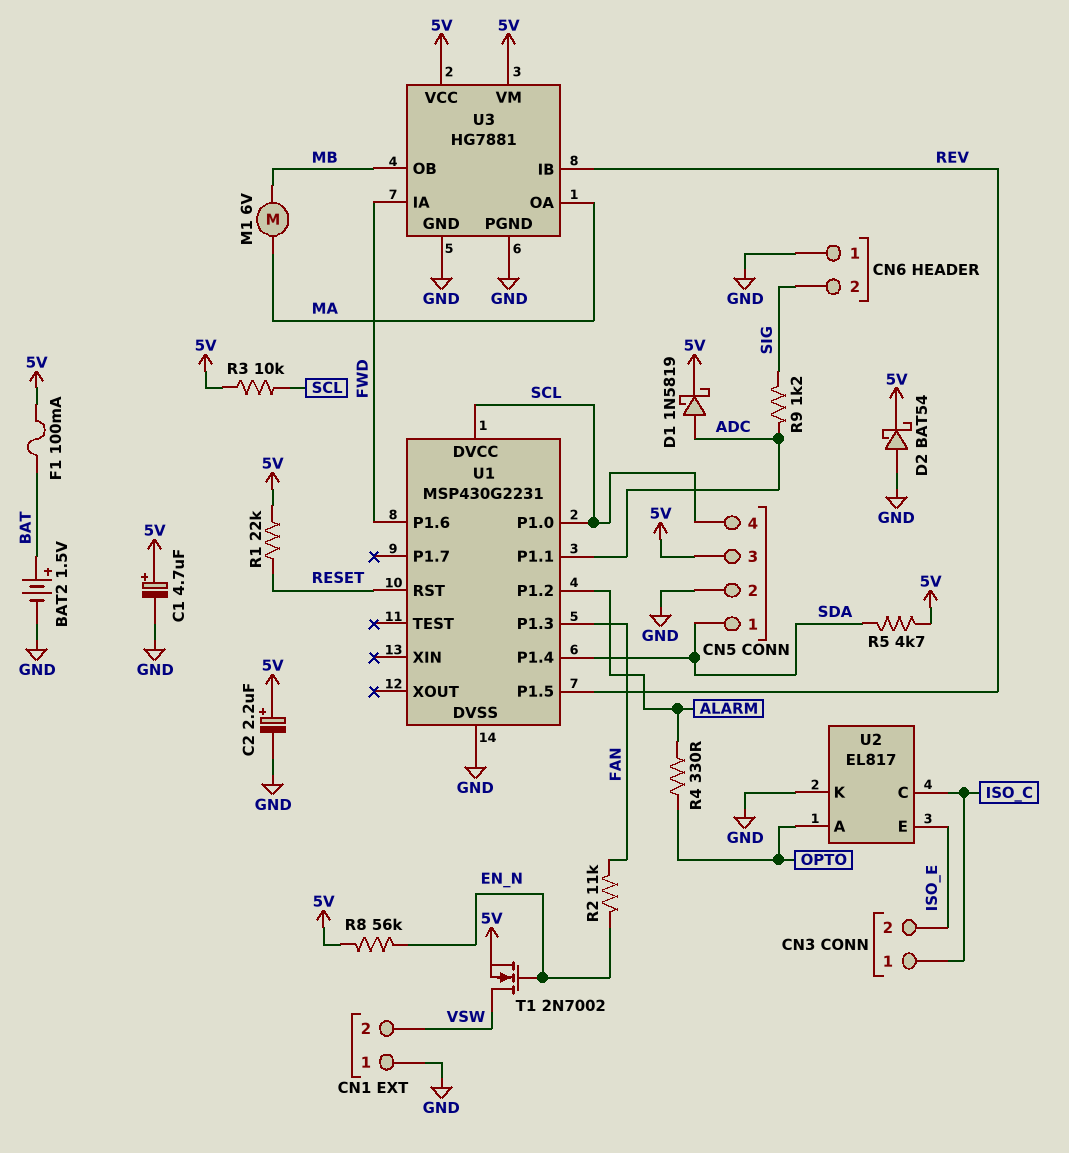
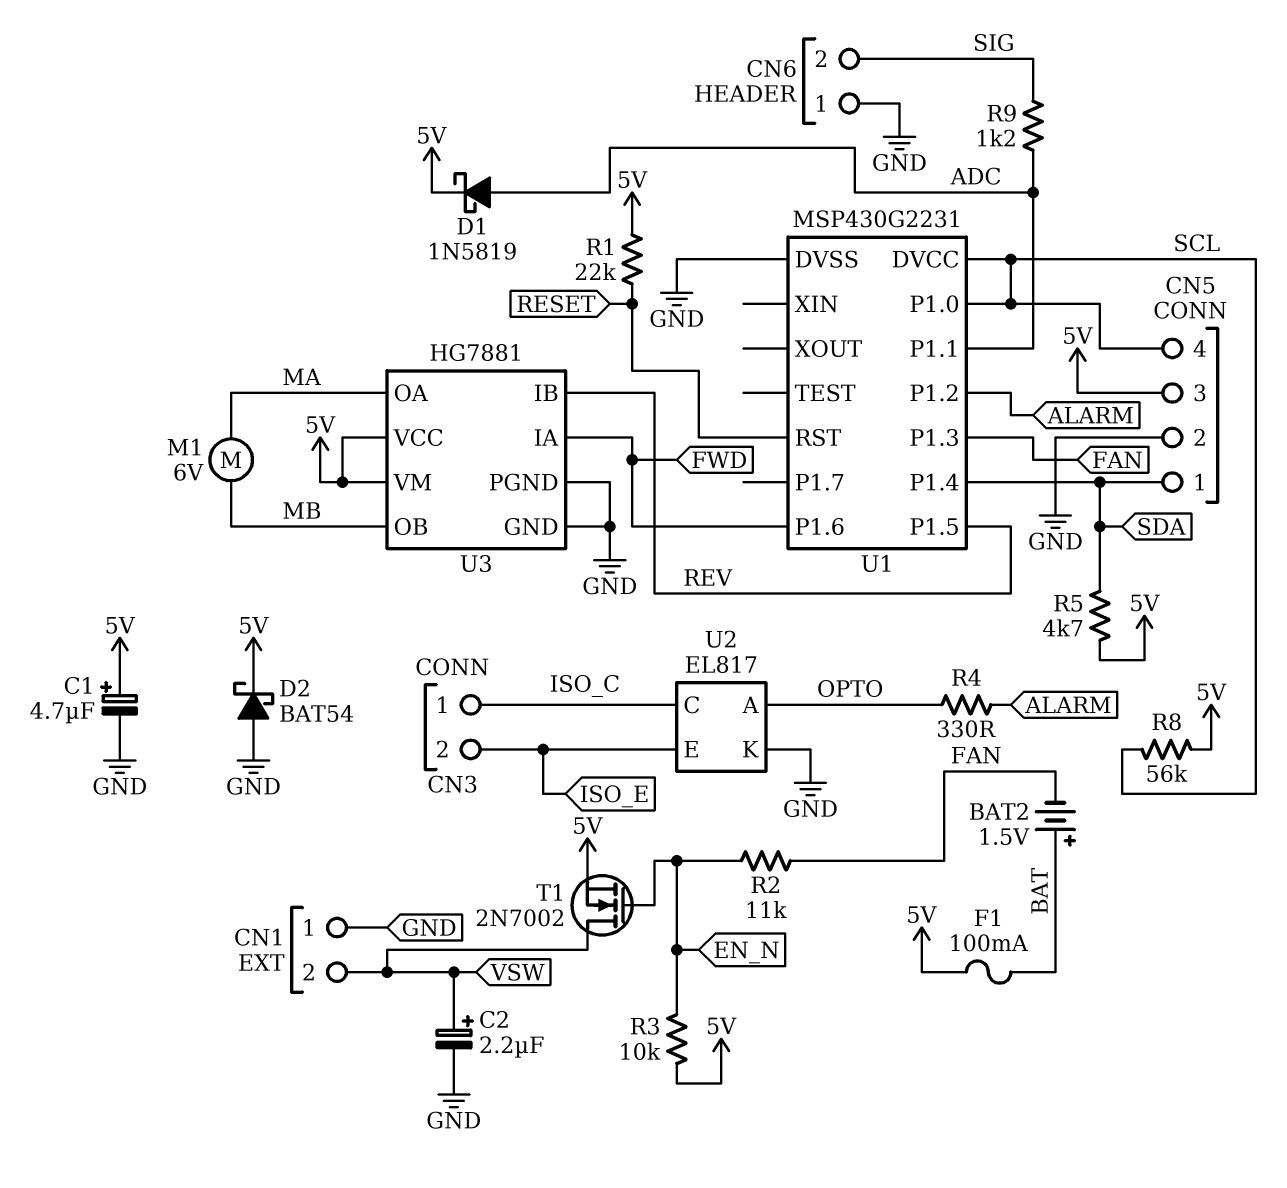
BAT2: 1.5V (plus BAT, minus GND) -> 1.5V (plus BAT, minus FAN)
C2: 2.2uF (plus 5V, minus GND) -> 2.2uF (plus VSW, minus GND)
R3: 10k (5V, SCL) -> 10k (5V, EN_N)
R8: 56k (5V, EN_N) -> 56k (5V, SCL)

